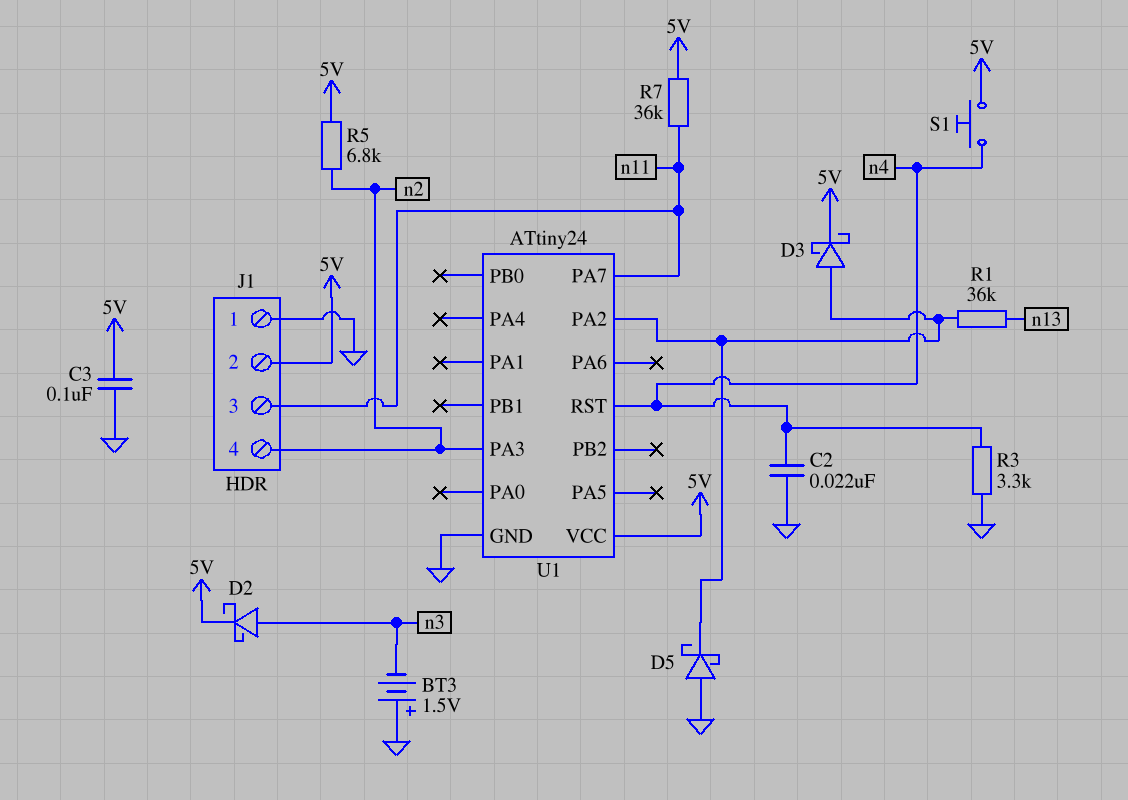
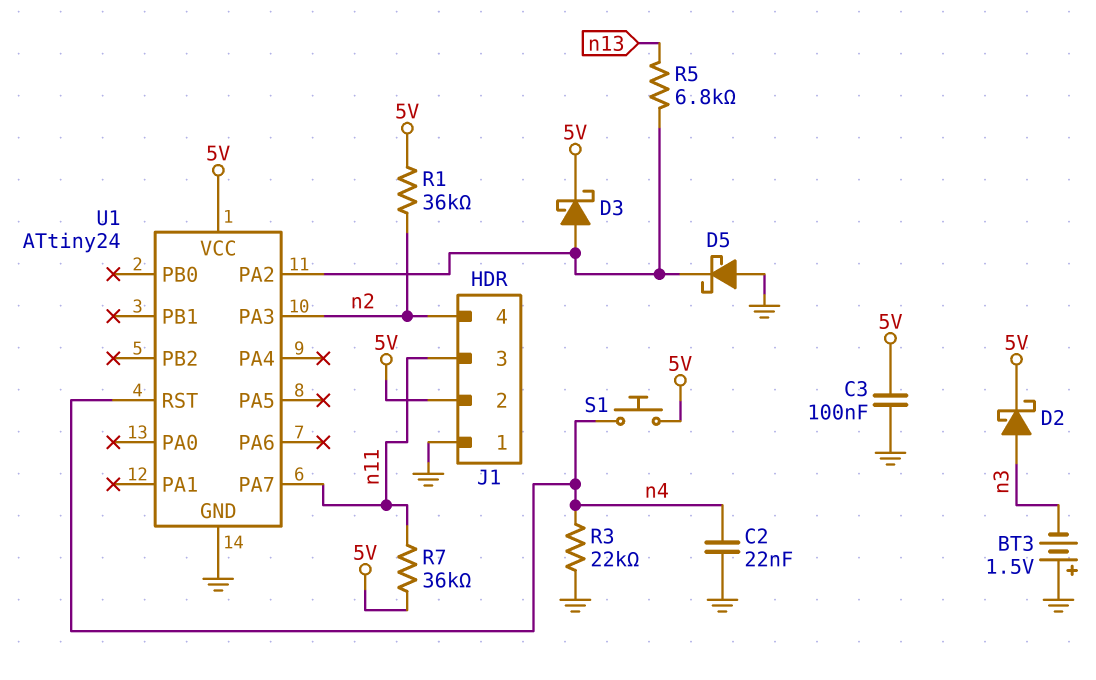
R1: 36k (U1/PA2, n13) -> 36k (5V, n2)
R3: 3.3k (GND, n4) -> 22k (GND, n4)
R5: 6.8k (5V, n2) -> 6.8k (U1/PA2, n13)

